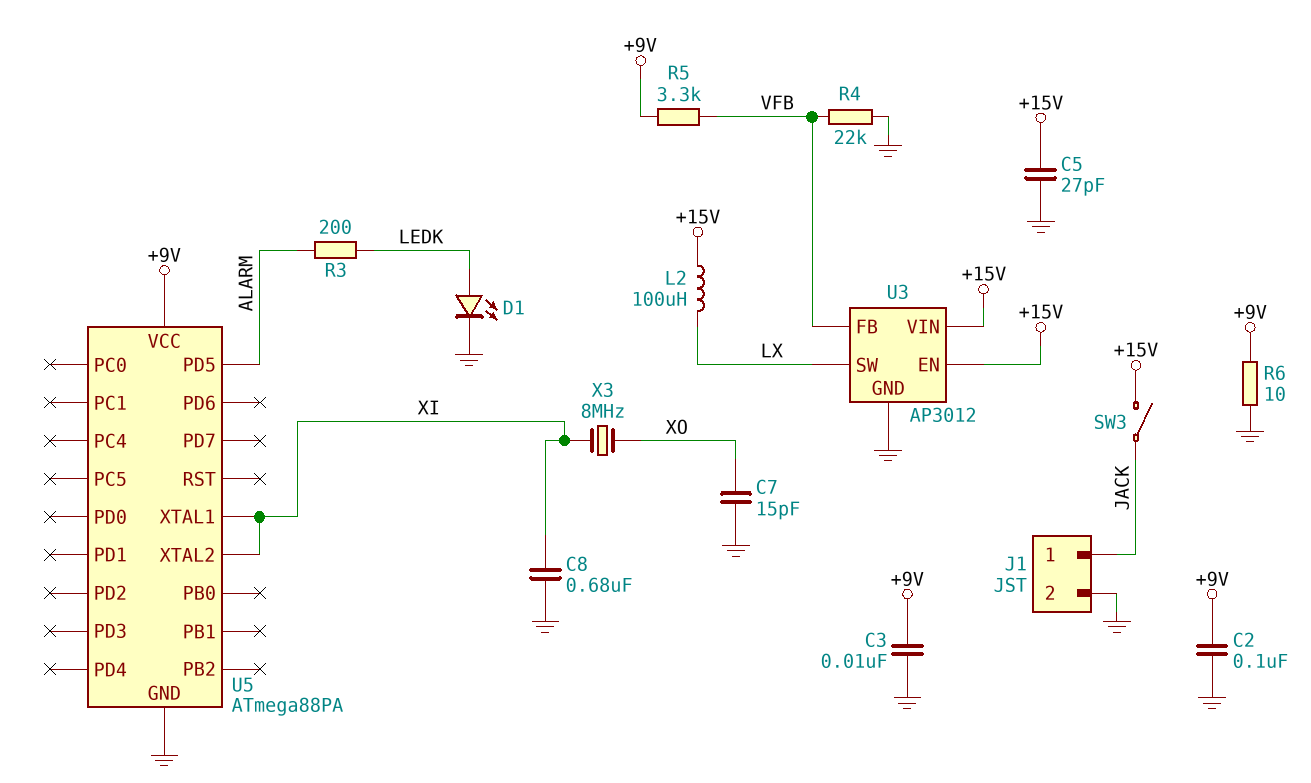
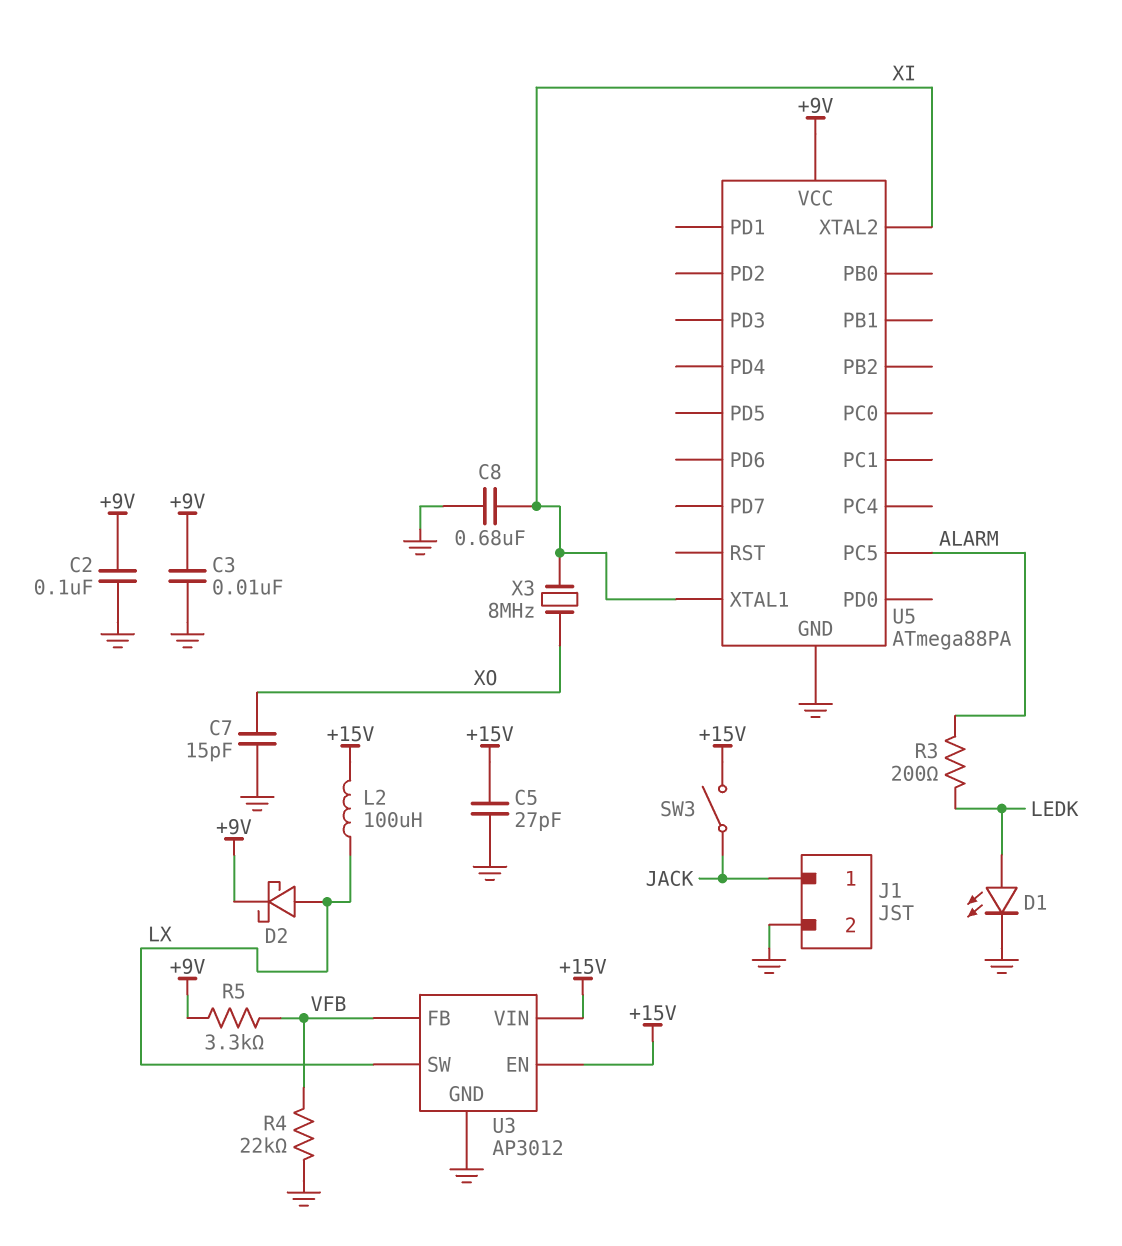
D2: none -> schottky (A LX, K +9V)
R6: 10 (+9V, GND) -> none
U5 pin PC5: none -> ALARM
U5 pin PD5: ALARM -> none

